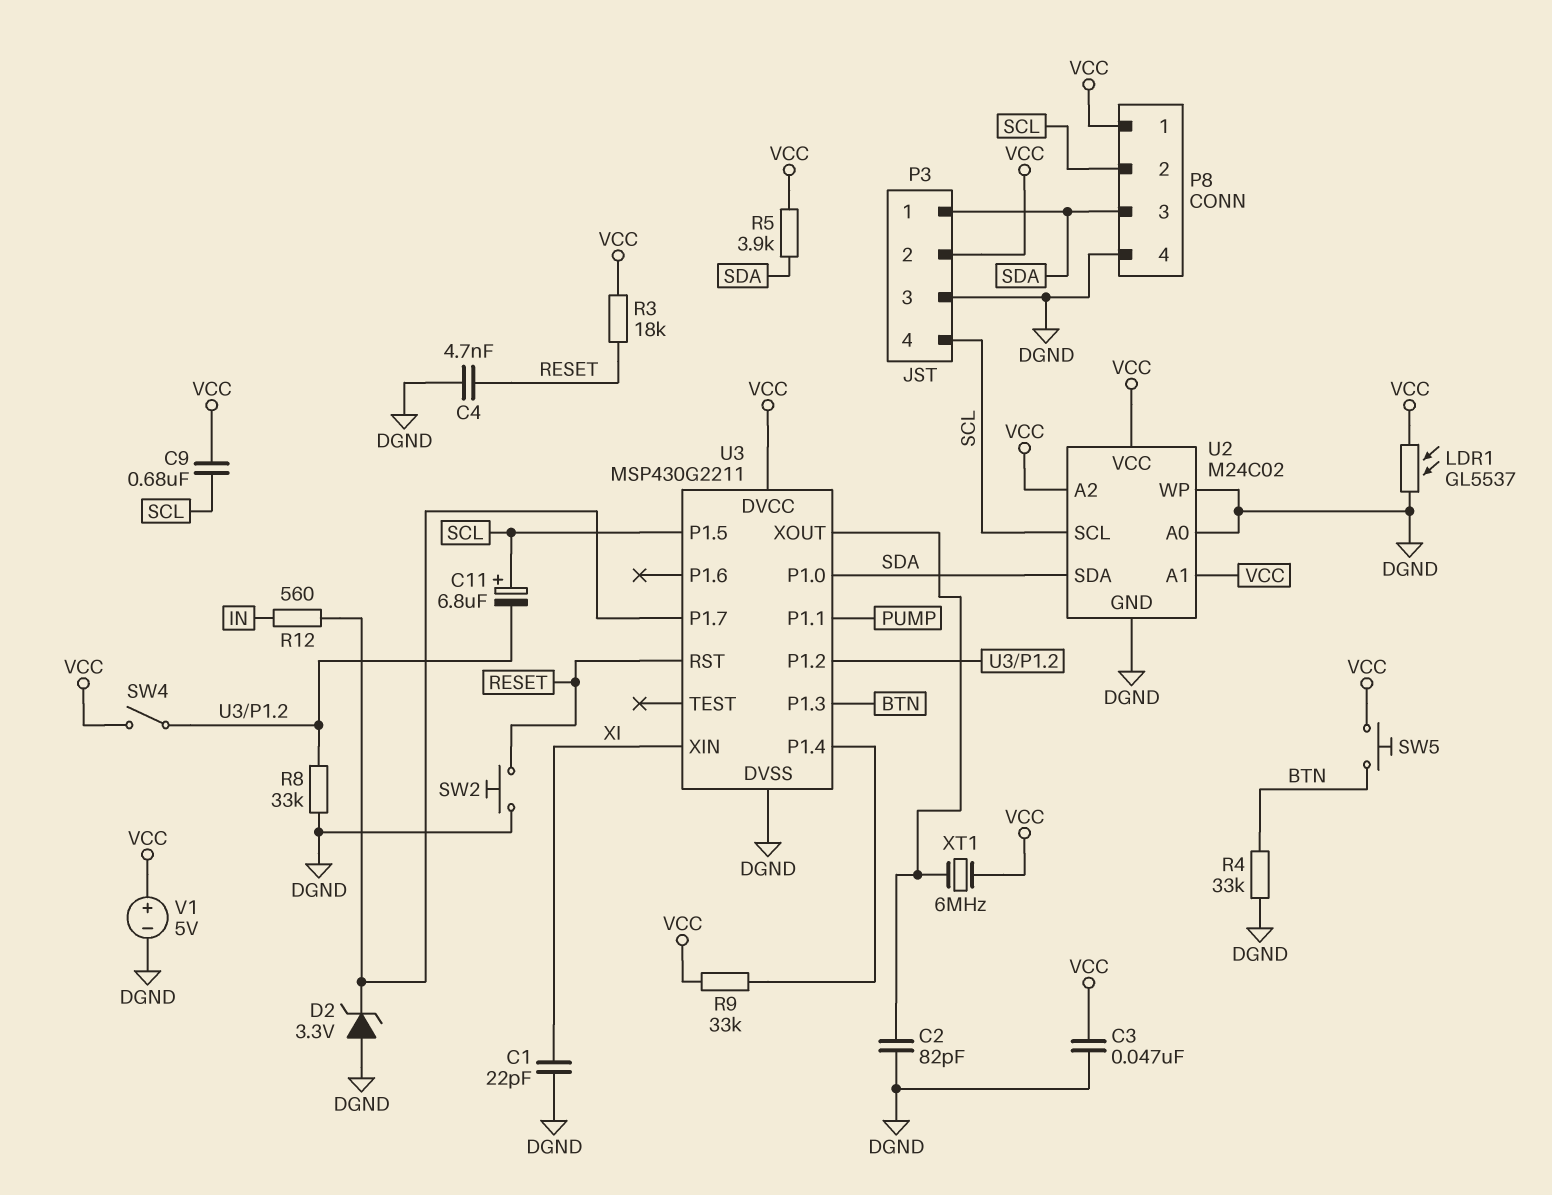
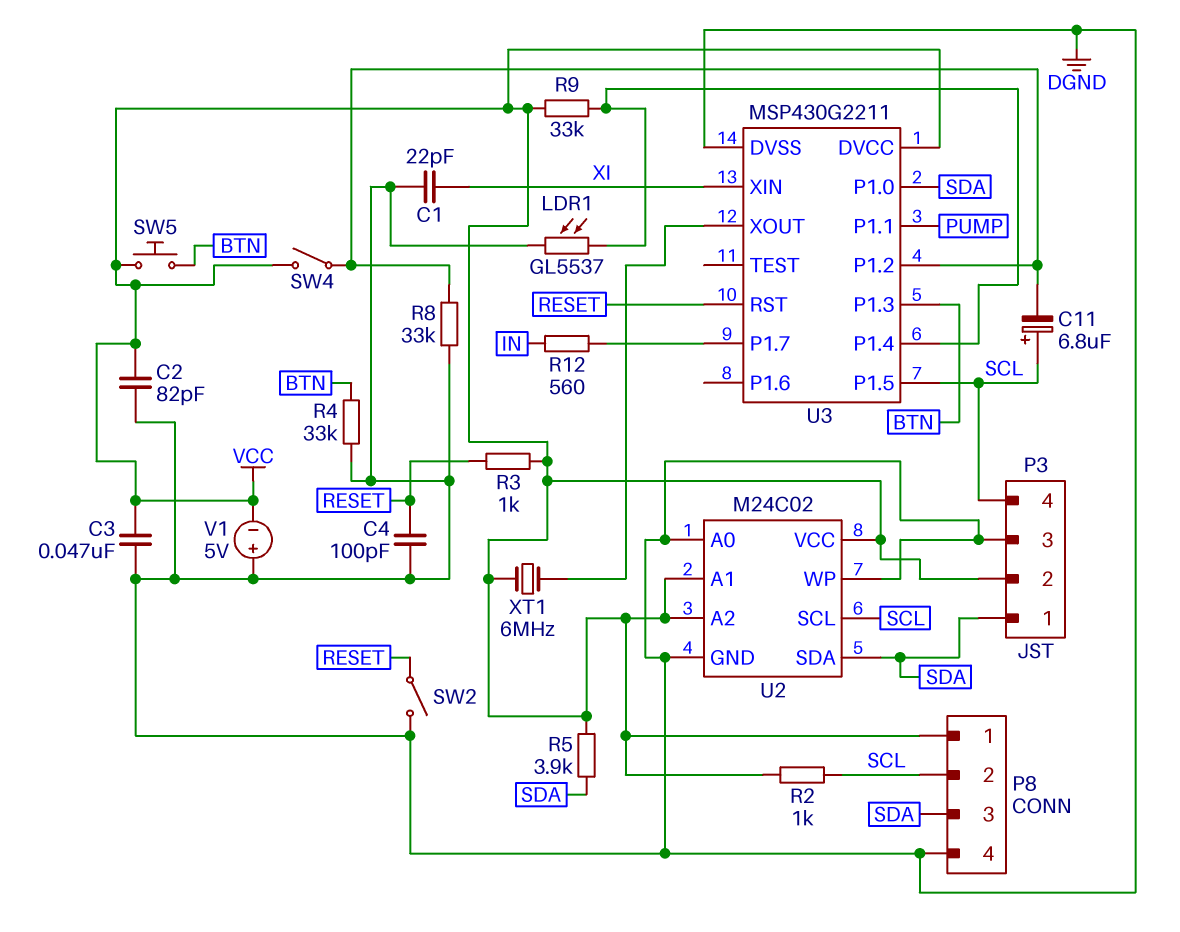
C2: 82pF (DGND, U3/XOUT) -> 82pF (DGND, VCC)
C4: 4.7nF (DGND, RESET) -> 100pF (DGND, RESET)
C9: 680nF (SCL, VCC) -> none
D2: zener 3.3V (A DGND, K U3/P1.7) -> none
LDR1: GL5537 (DGND, VCC) -> GL5537 (DGND, U3/P1.4)
R2: none -> 1k (SCL, VCC)
R3: 18k (RESET, VCC) -> 1k (RESET, VCC)
SW2: button (DGND, RESET) -> switch (DGND, RESET)
V1: 5V (plus VCC, minus DGND) -> 5V (plus DGND, minus VCC)

